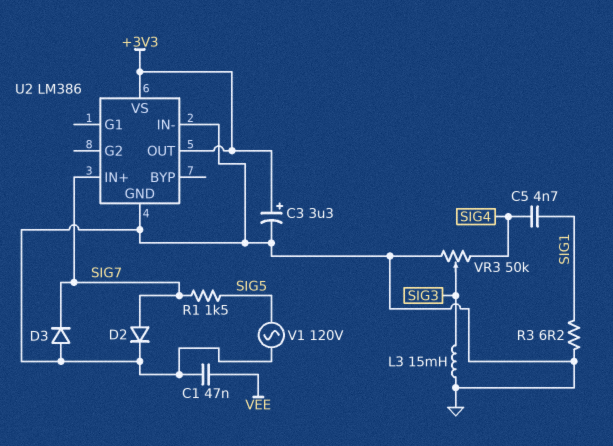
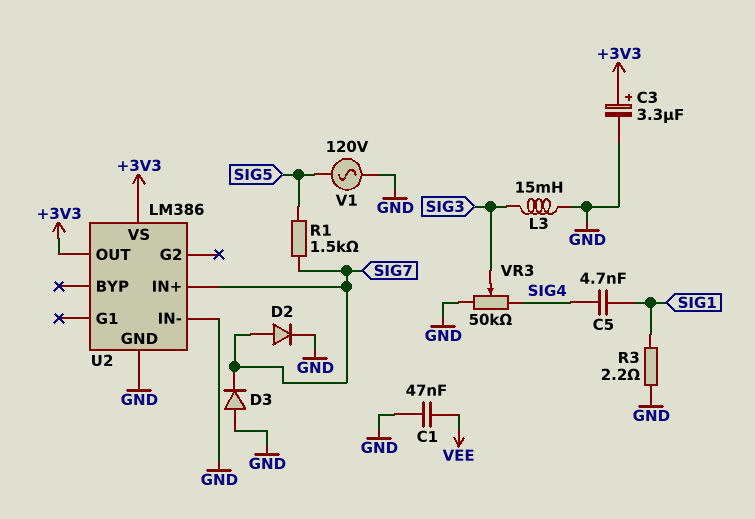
R3: 6.2 (GND, SIG1) -> 2.2 (GND, SIG1)

